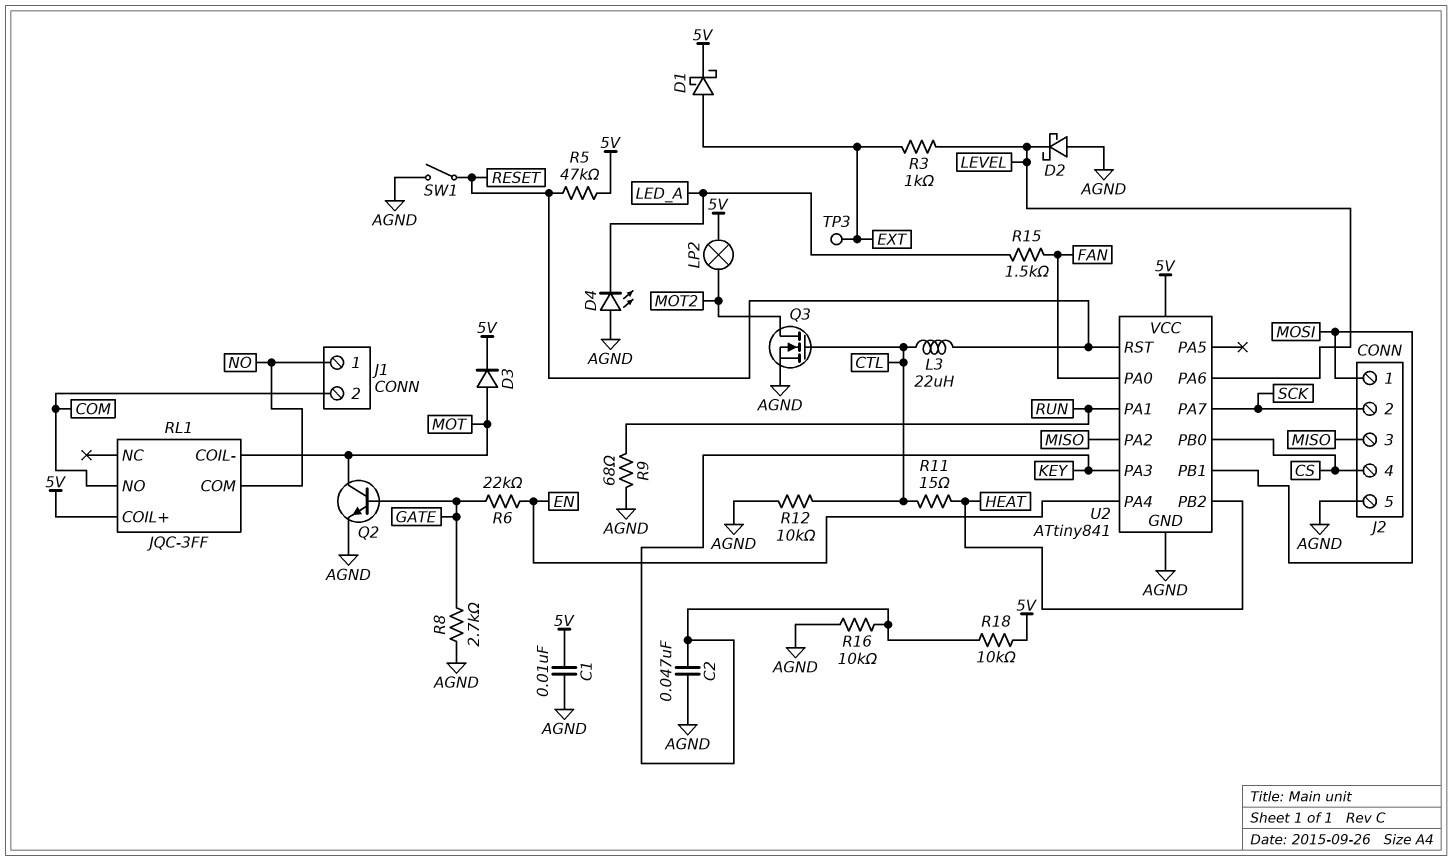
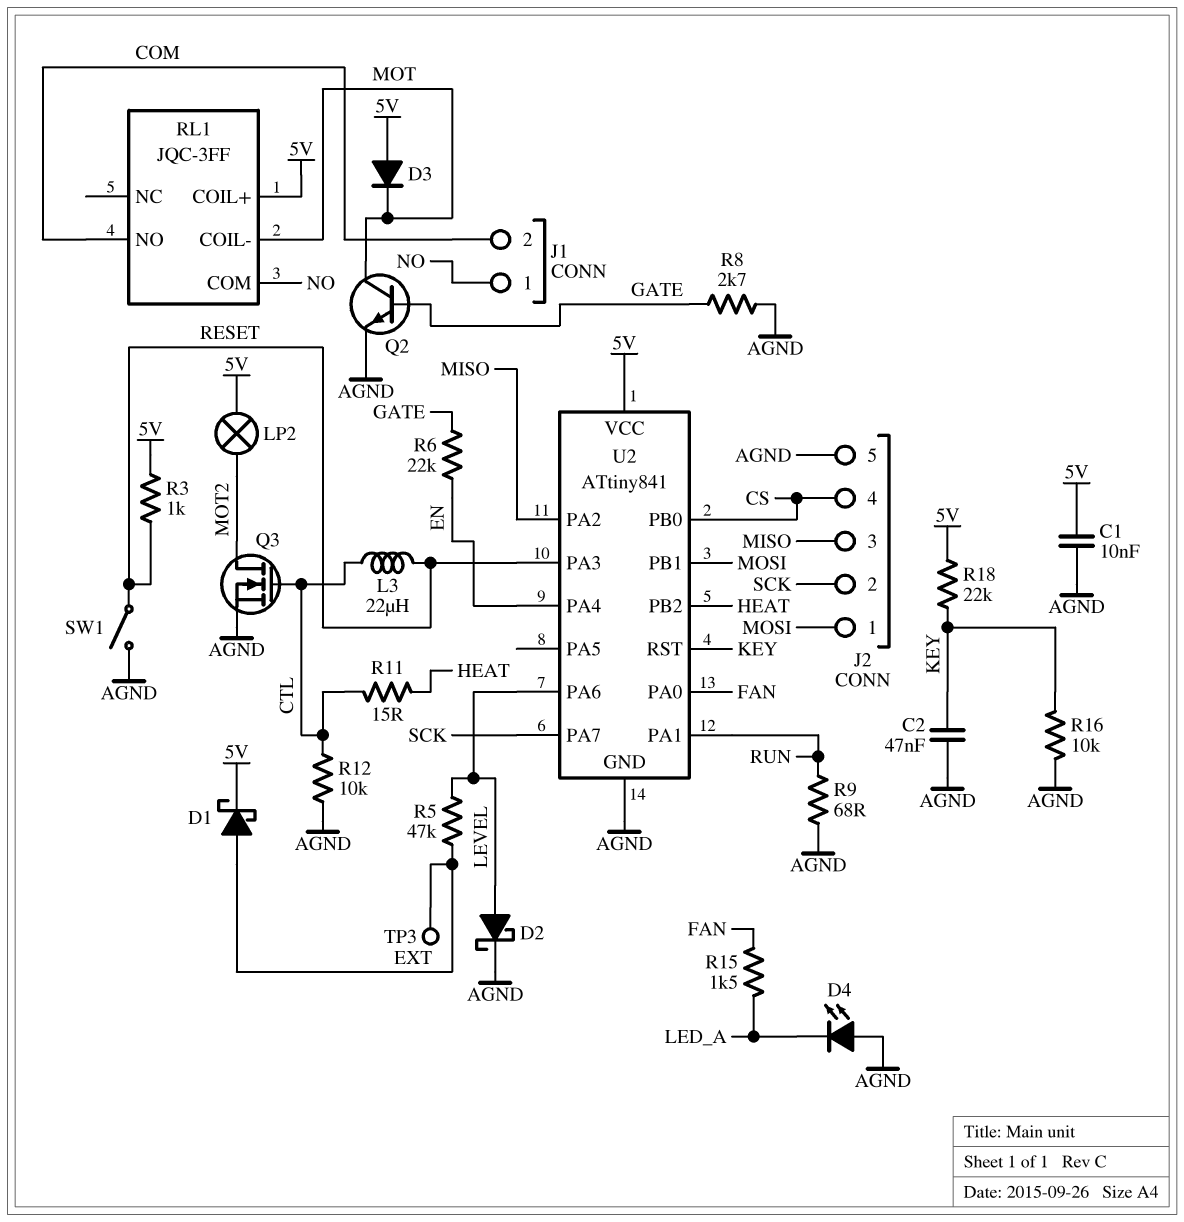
D2: schottky (A AGND, K LEVEL) -> schottky (A LEVEL, K AGND)
D3: diode (A MOT, K 5V) -> diode (A 5V, K MOT)
R3: 1k (EXT, LEVEL) -> 1k (5V, RESET)
R5: 47k (5V, RESET) -> 47k (EXT, LEVEL)
R18: 10k (5V, KEY) -> 22k (5V, KEY)
U2 pin PA3: KEY -> RESET
U2 pin RST: RESET -> KEY

